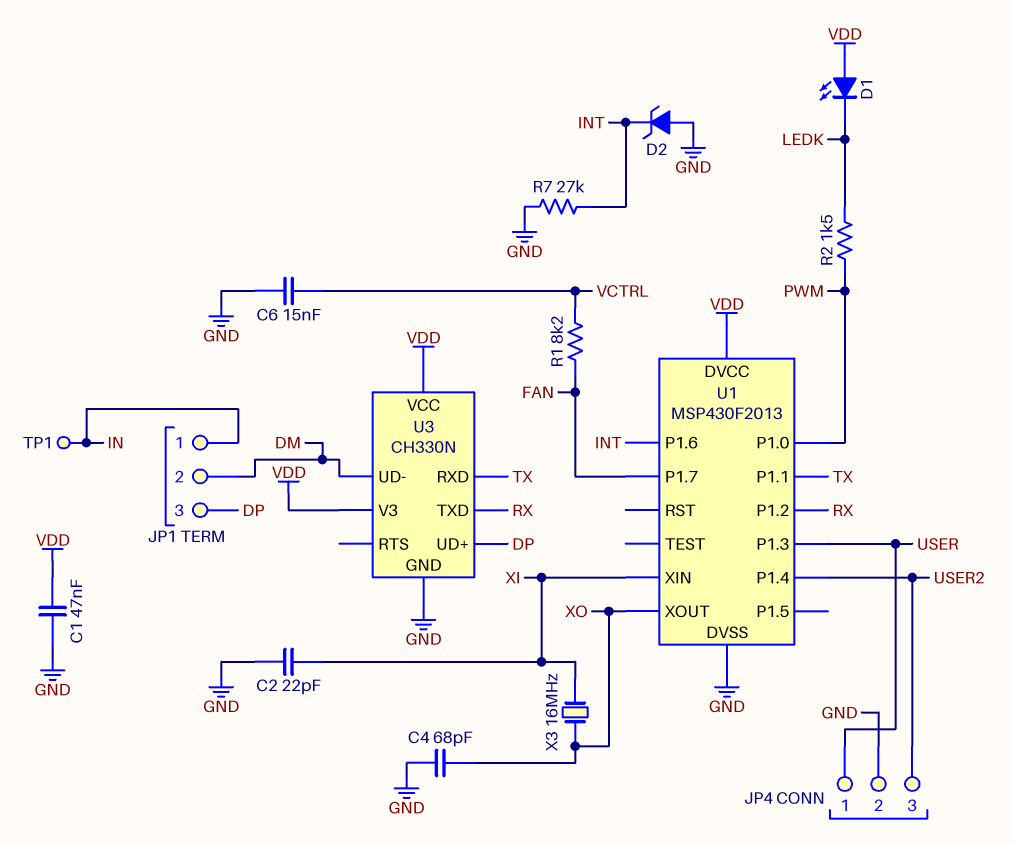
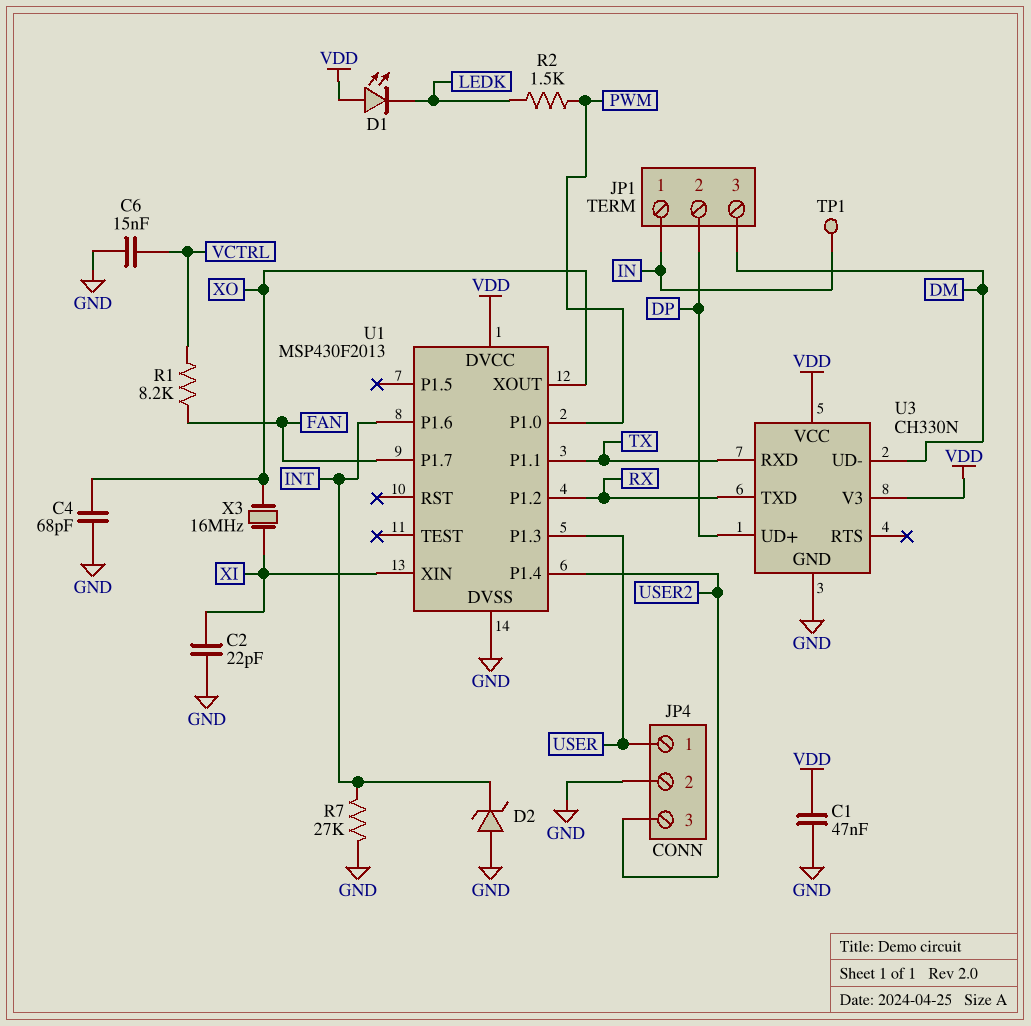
JP1 pin 2: DM -> DP
JP1 pin 3: DP -> DM

